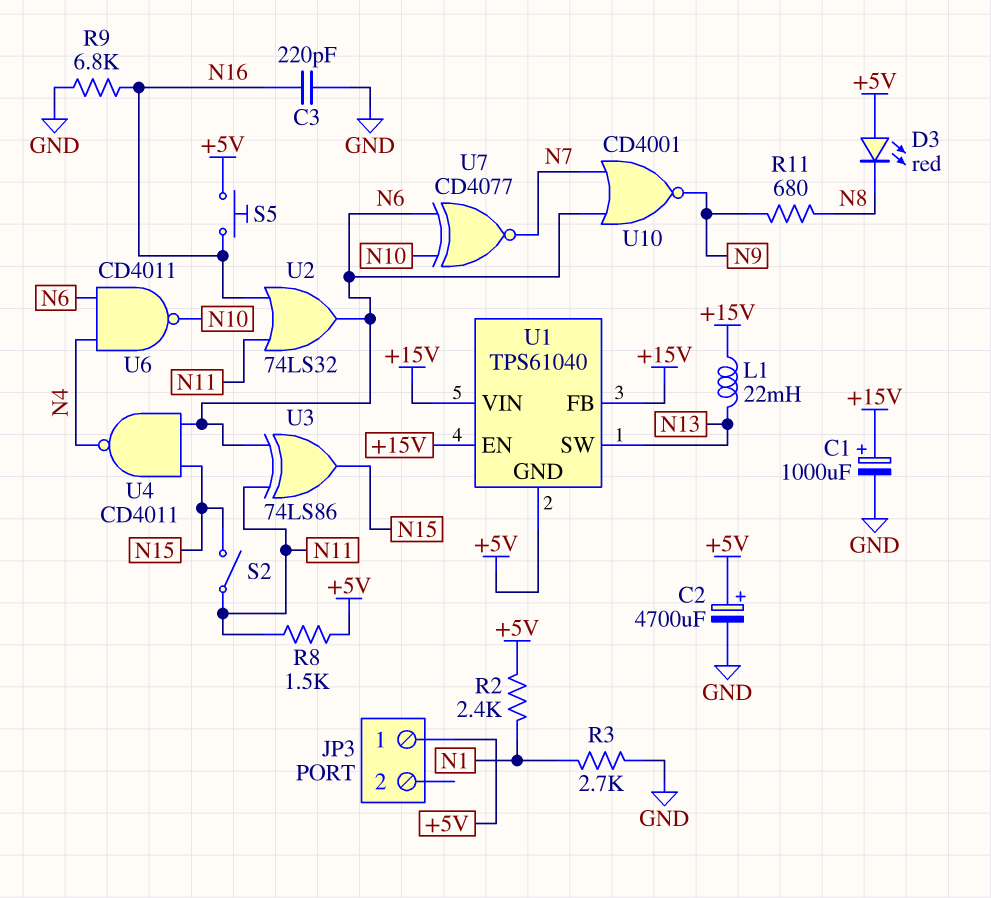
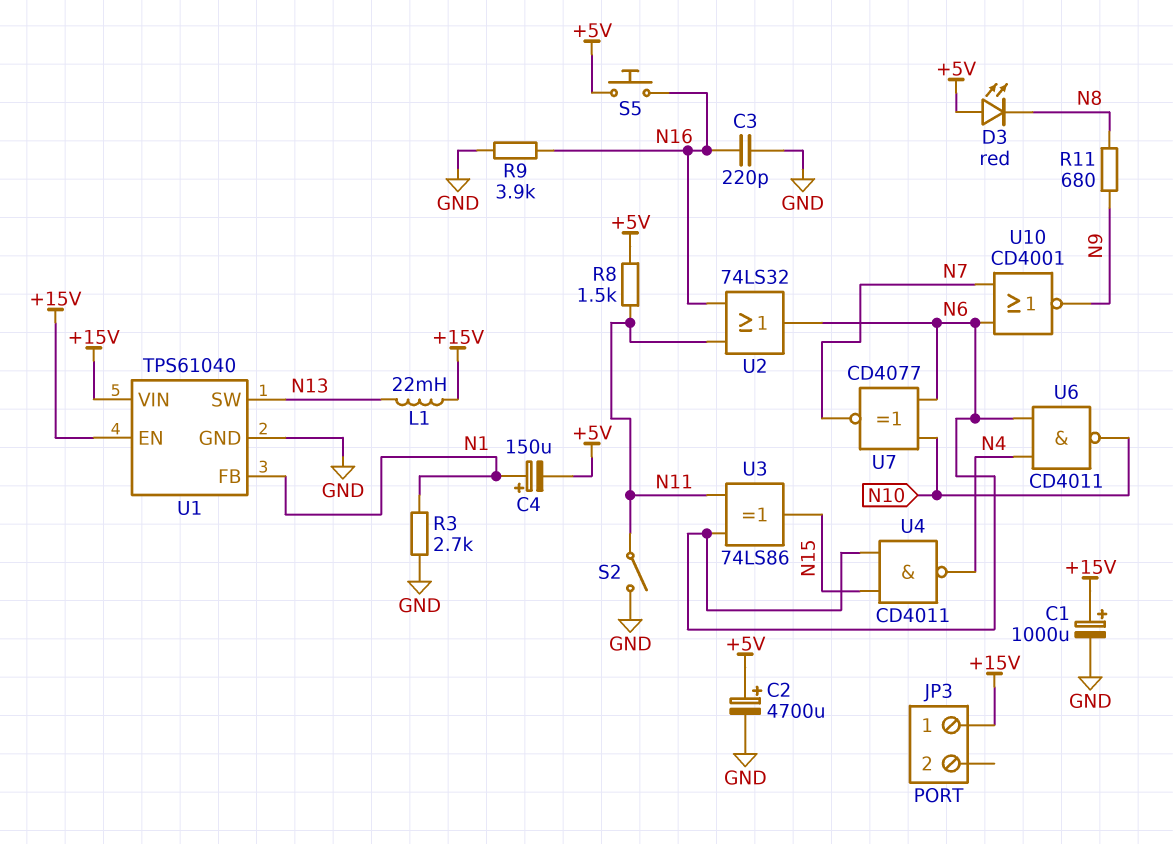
C4: none -> 150uF (plus N1, minus +5V)
JP3 pin 1: +5V -> +15V
R2: 2.4k (+5V, N1) -> none
R9: 6.8k (GND, N16) -> 3.9k (GND, N16)
S2: switch (N11, N15) -> switch (GND, N11)
U1 pin FB: +15V -> N1
U1 pin GND: +5V -> GND

